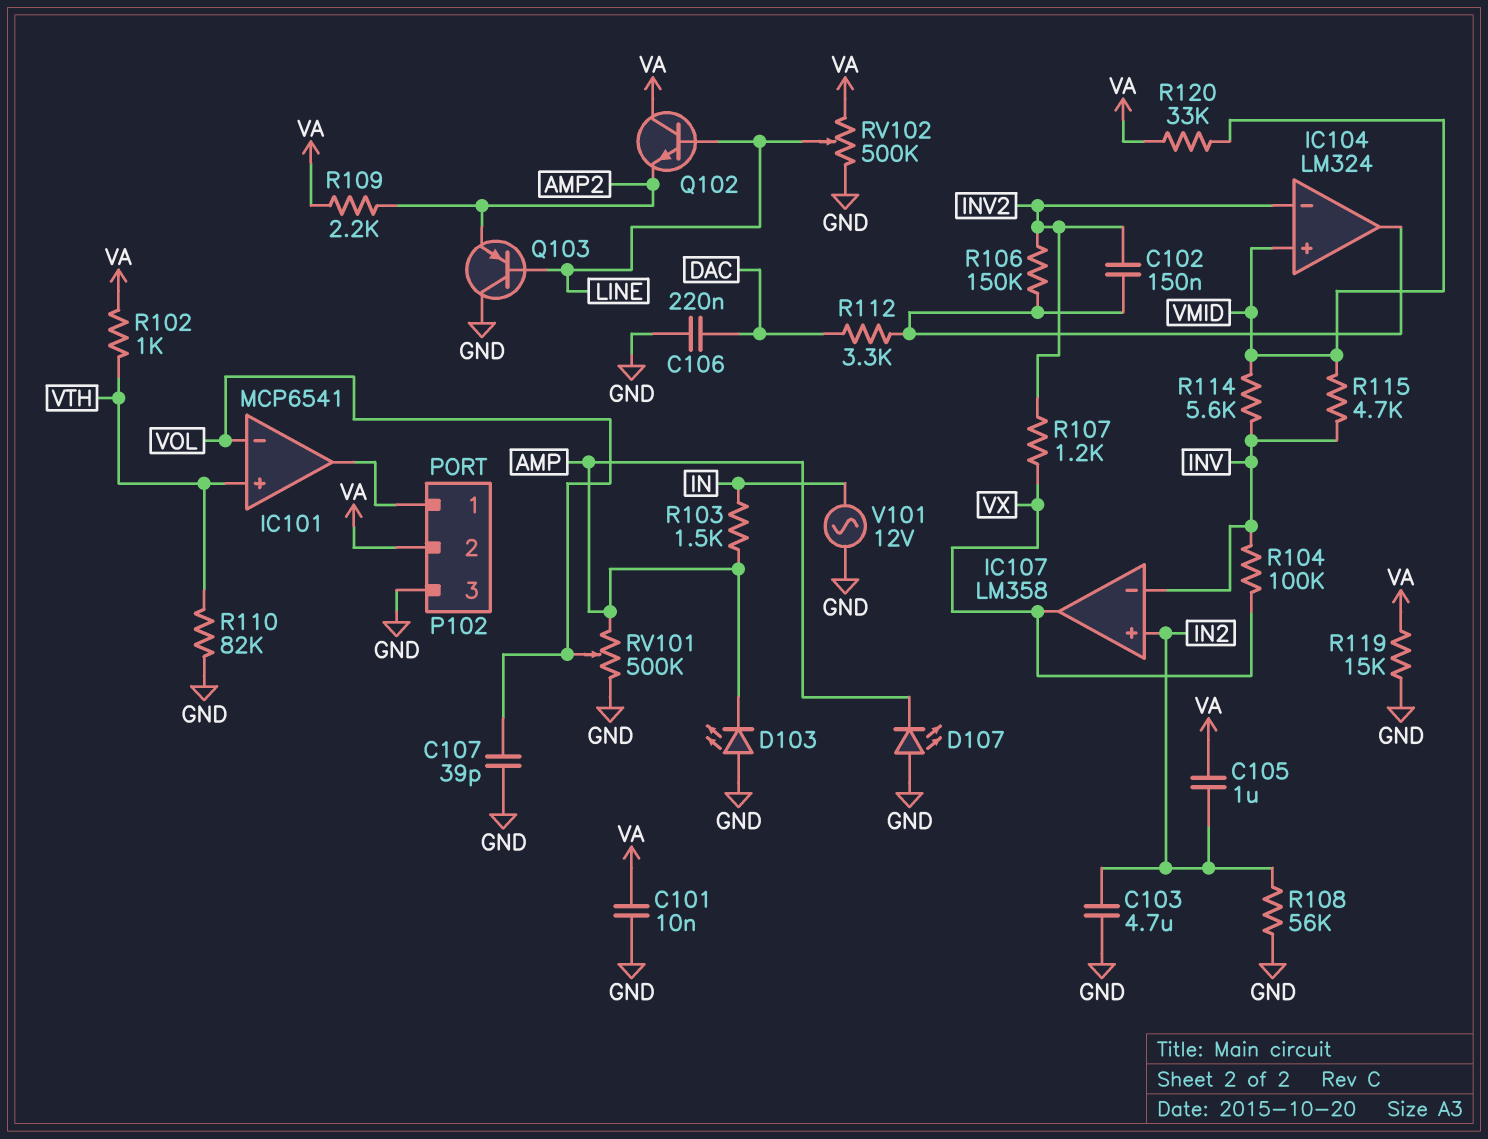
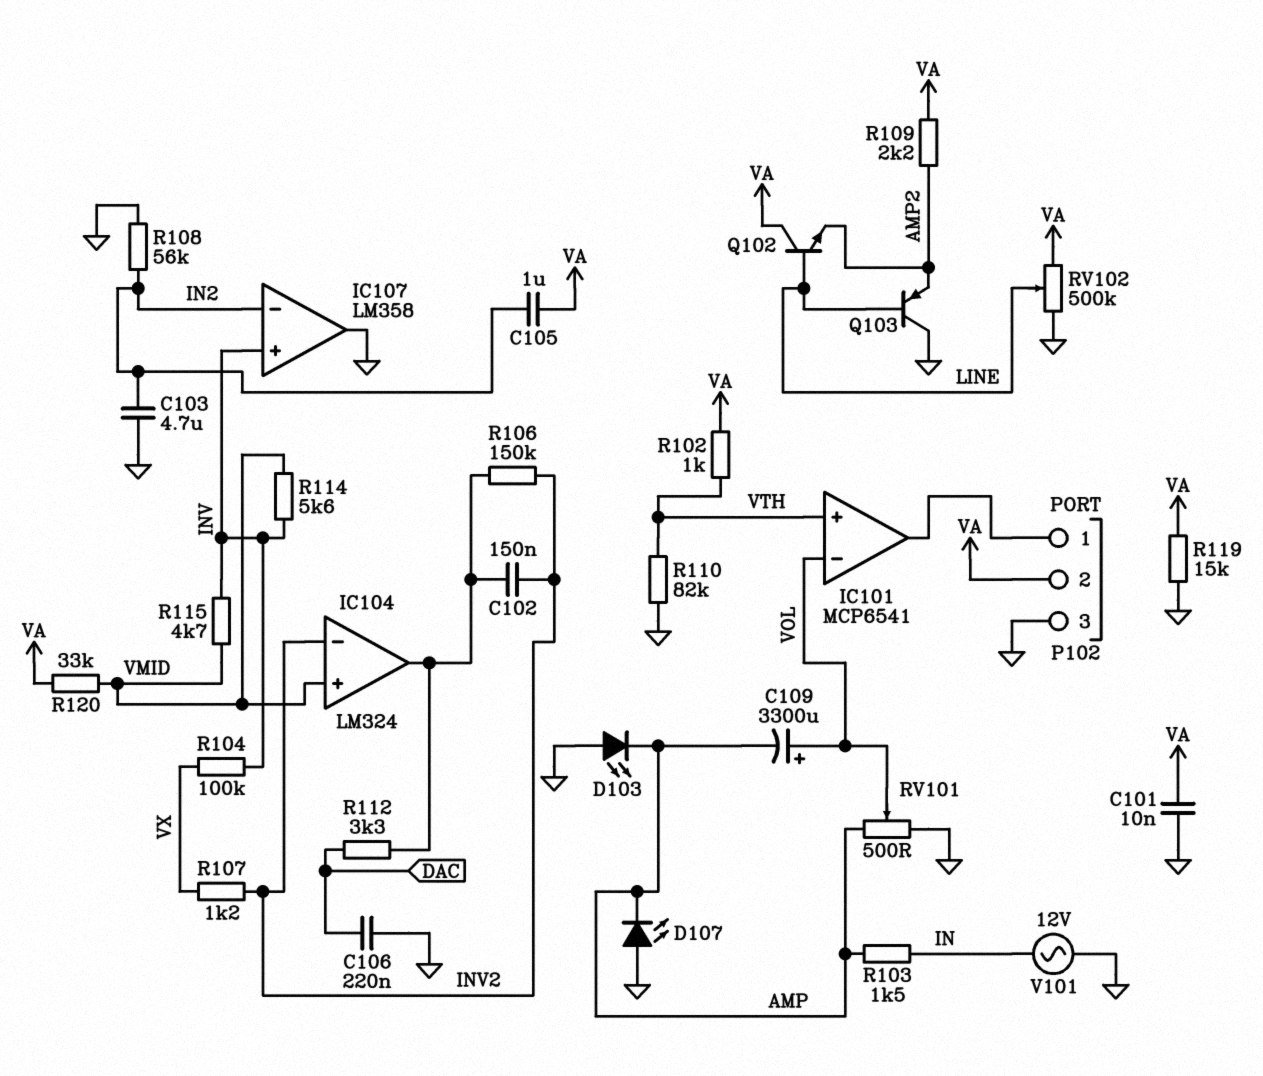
C107: 39pF (GND, VOL) -> none
C109: none -> 3300uF (plus VOL, minus AMP)
IC107 pin in+: IN2 -> INV
IC107 pin in-: INV -> IN2
IC107 pin out: VX -> GND
RV101: 500k (AMP, GND, wiper VOL) -> 500 (AMP, GND, wiper VOL)

